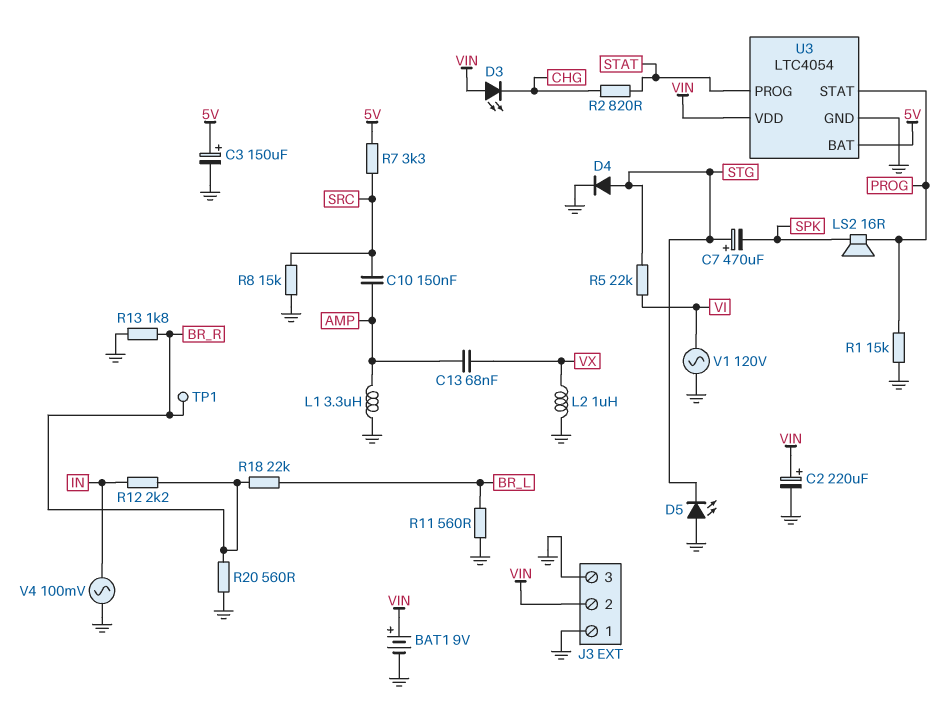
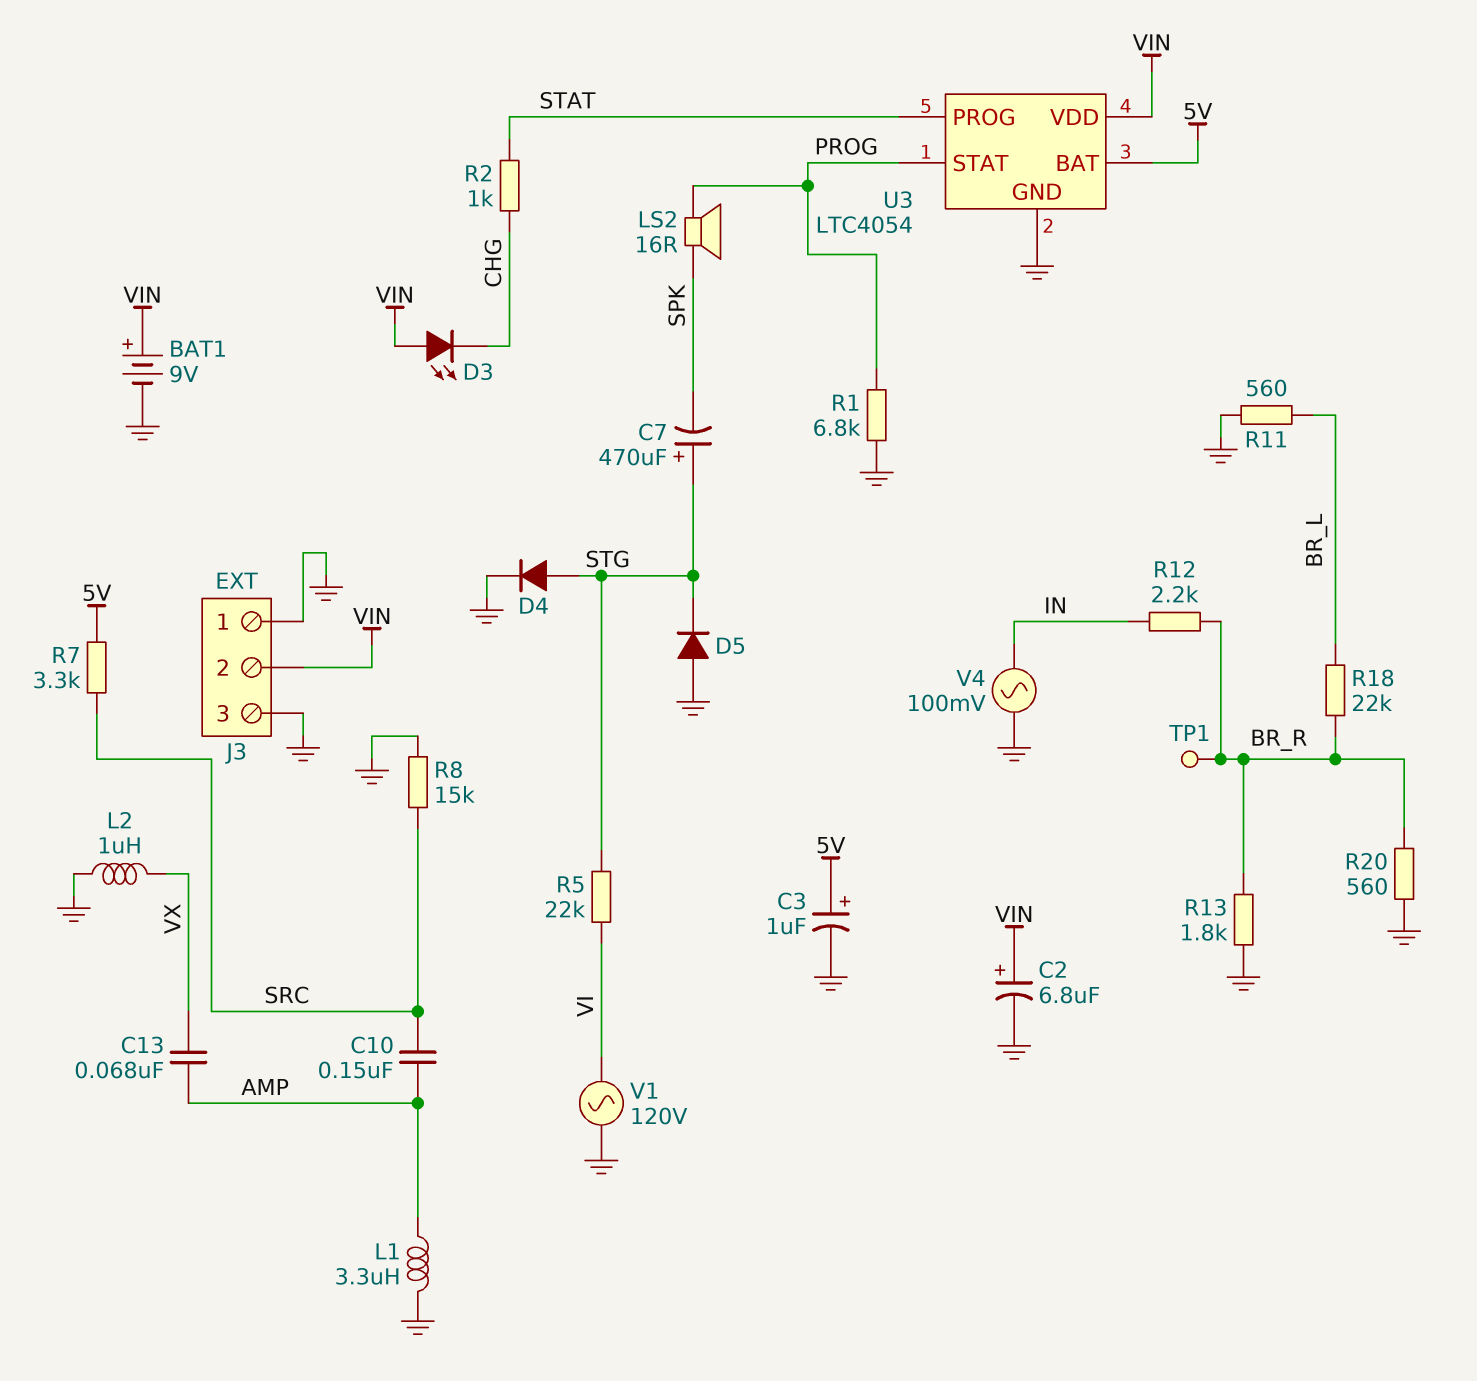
C2: 220uF (plus VIN, minus GND) -> 6.8uF (plus VIN, minus GND)
C3: 150uF (plus 5V, minus GND) -> 1uF (plus 5V, minus GND)
D5: LED (A GND, K STG) -> diode (A GND, K STG)
R1: 15k (GND, PROG) -> 6.8k (GND, PROG)
R2: 820 (CHG, STAT) -> 1k (CHG, STAT)

